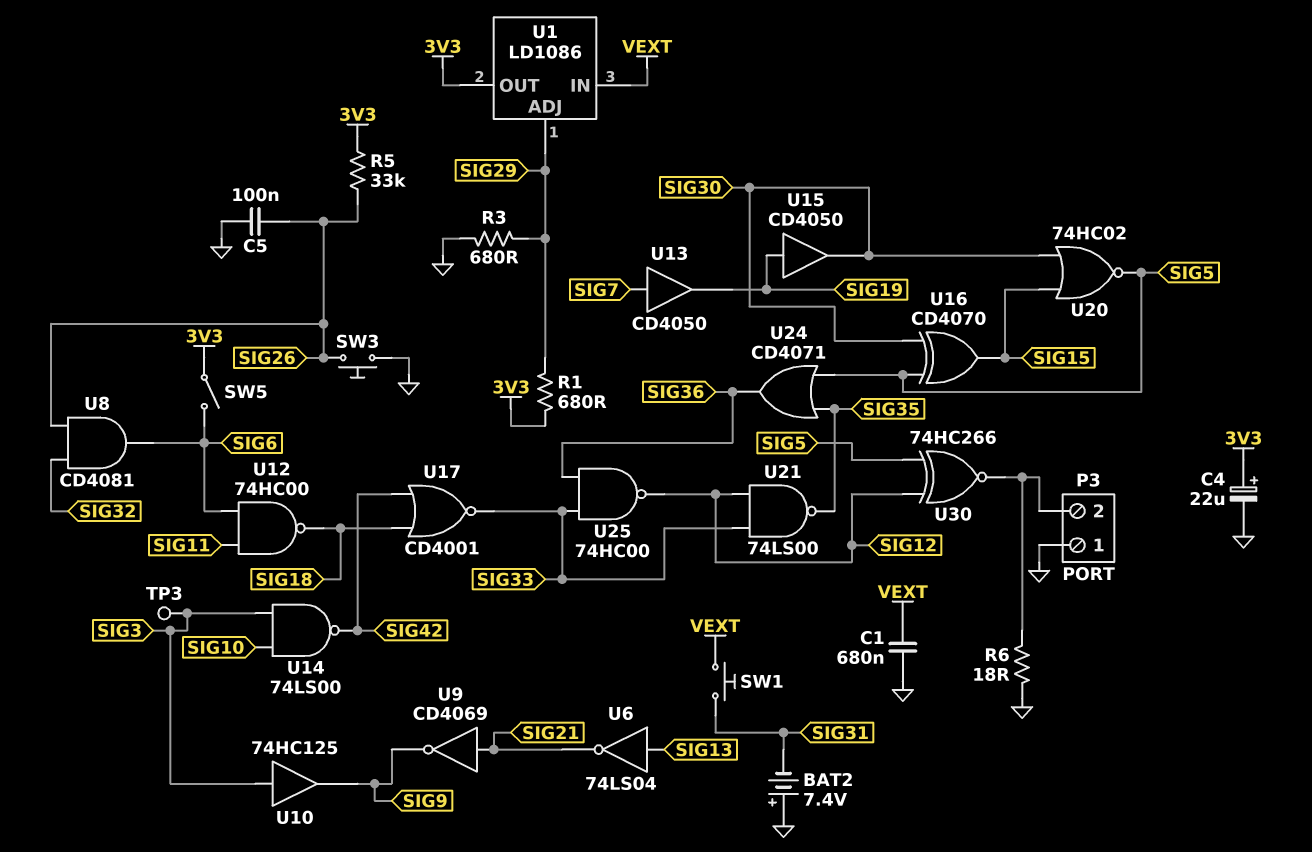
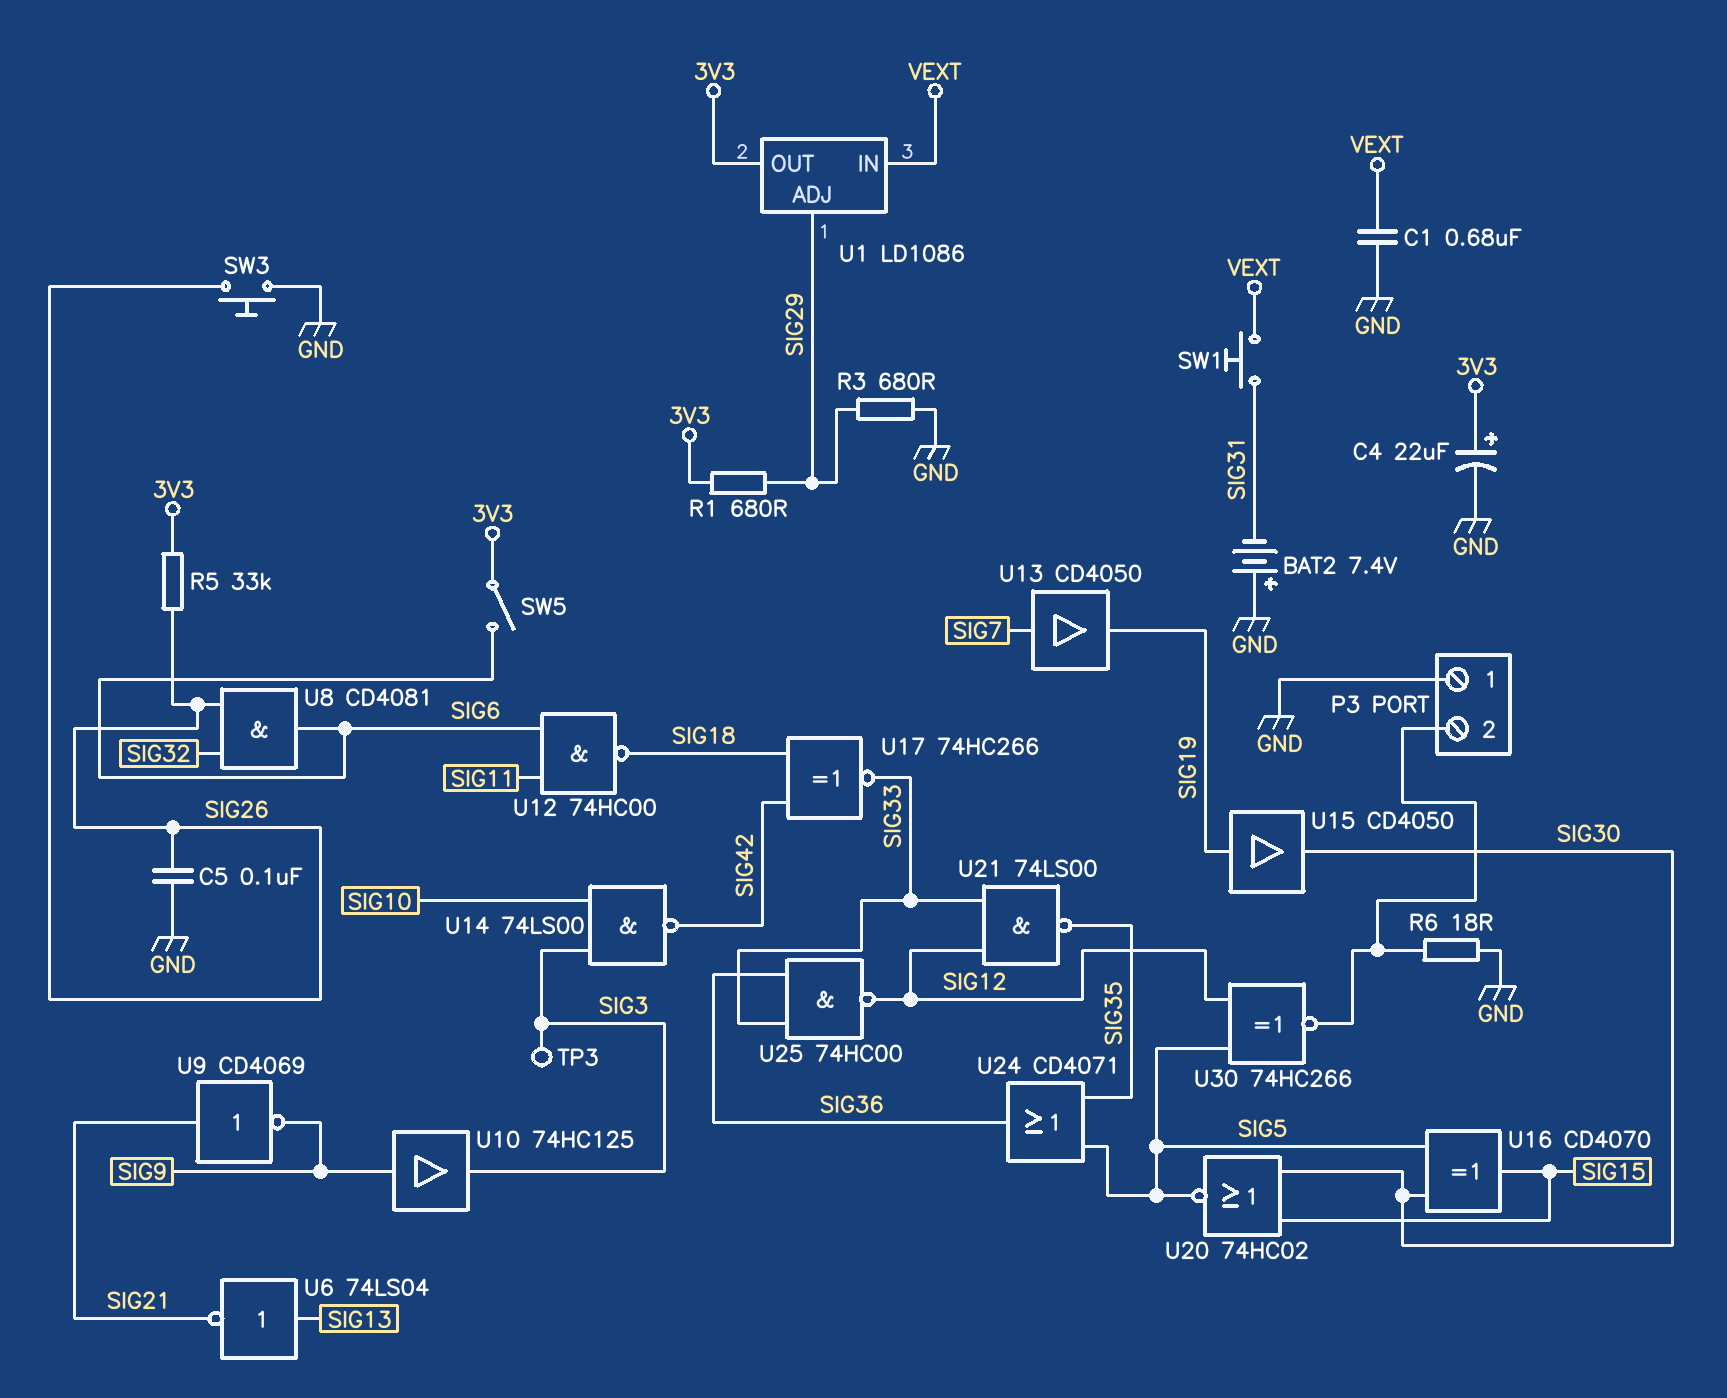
U10: buffer 74HC125 (in SIG3, out SIG9) -> buffer 74HC125 (in SIG9, out SIG3)
U17: NOR CD4001 (in SIG18, in SIG42, out SIG33) -> XNOR 74HC266 (in SIG18, in SIG42, out SIG33)

